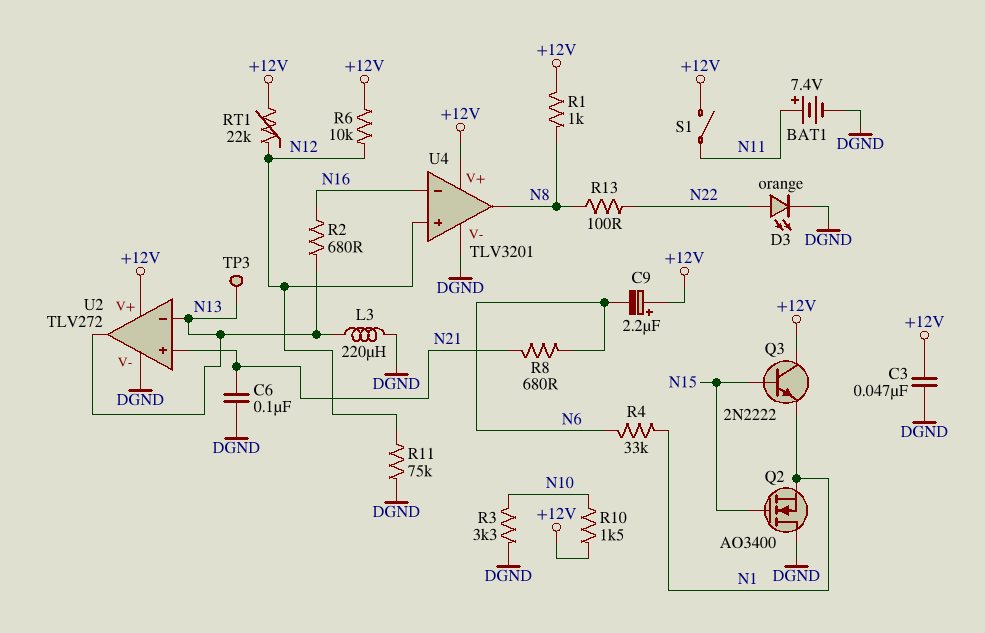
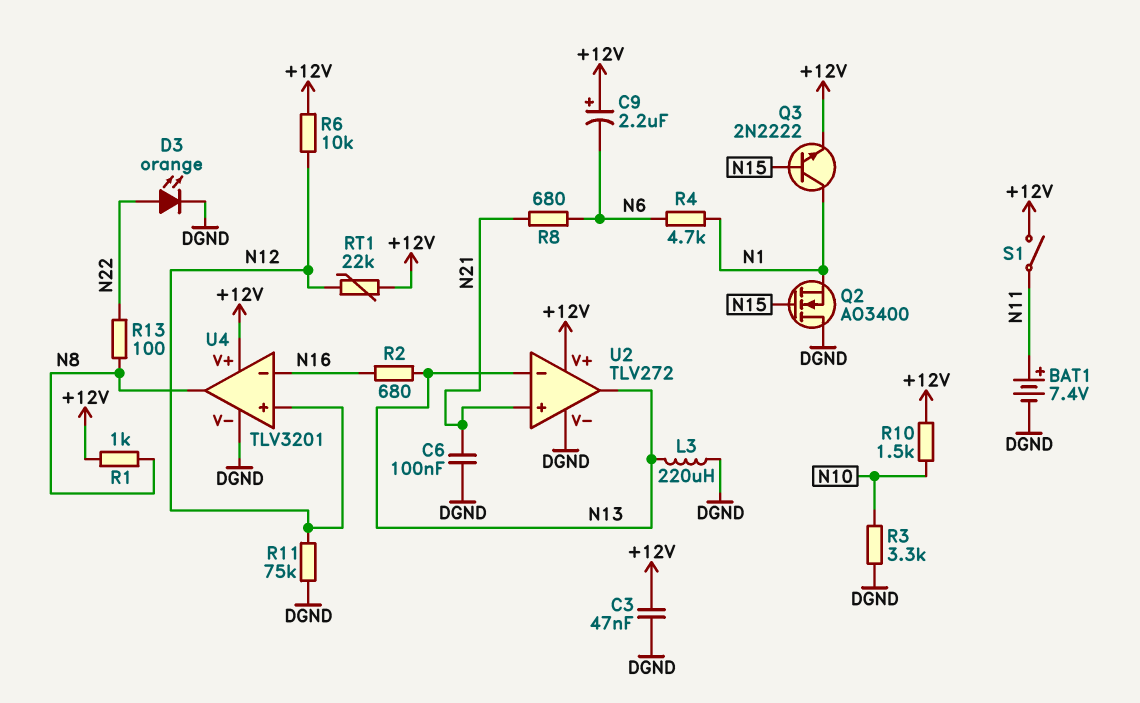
Q3: NPN 2N2222 (B N15, C +12V, E N1) -> NPN 2N2222 (B N15, C N1, E +12V)
R4: 33k (N1, N6) -> 4.7k (N1, N6)
TP3: test point (N13) -> none

